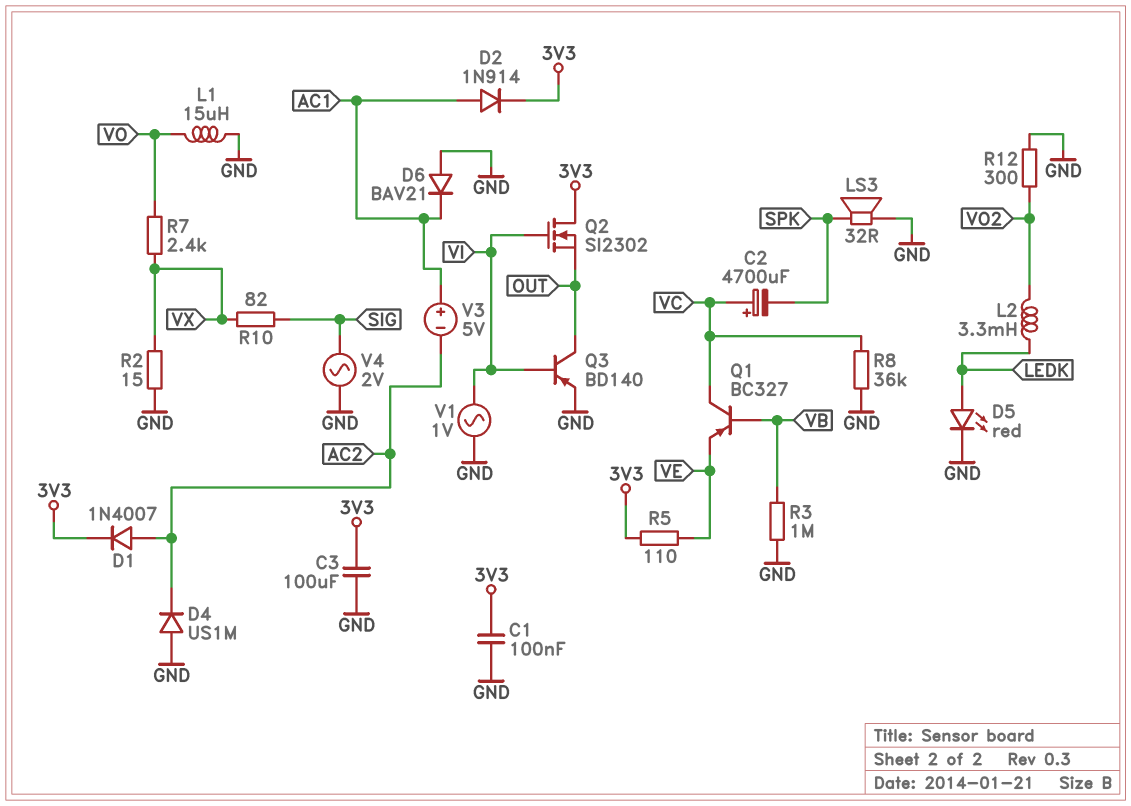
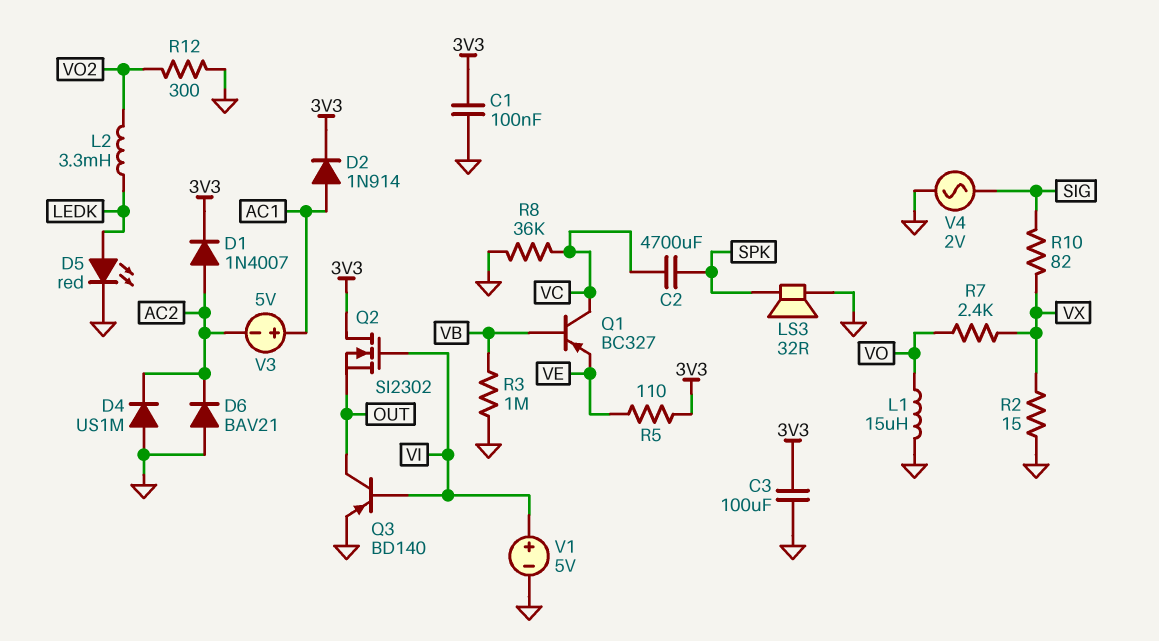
C2: 4700uF (plus VC, minus SPK) -> 4700uF (SPK, VC)
D6: diode BAV21 (A GND, K AC1) -> diode BAV21 (A GND, K AC2)
V1: AC 1V (GND, VI) -> 5V (plus VI, minus GND)

